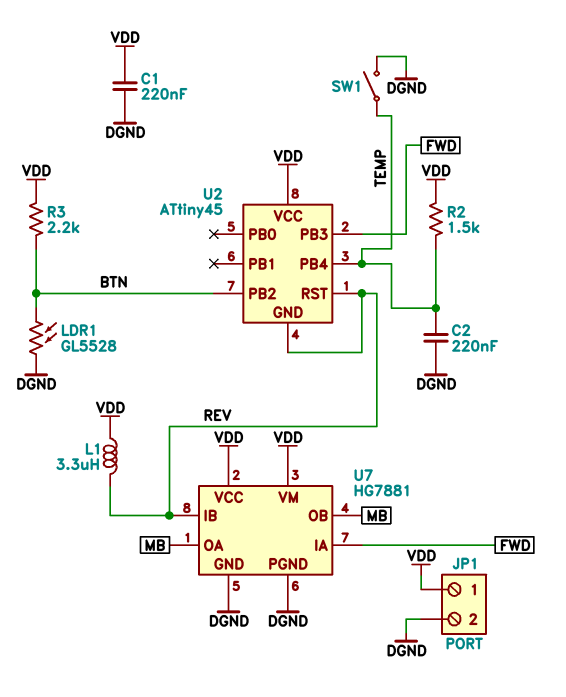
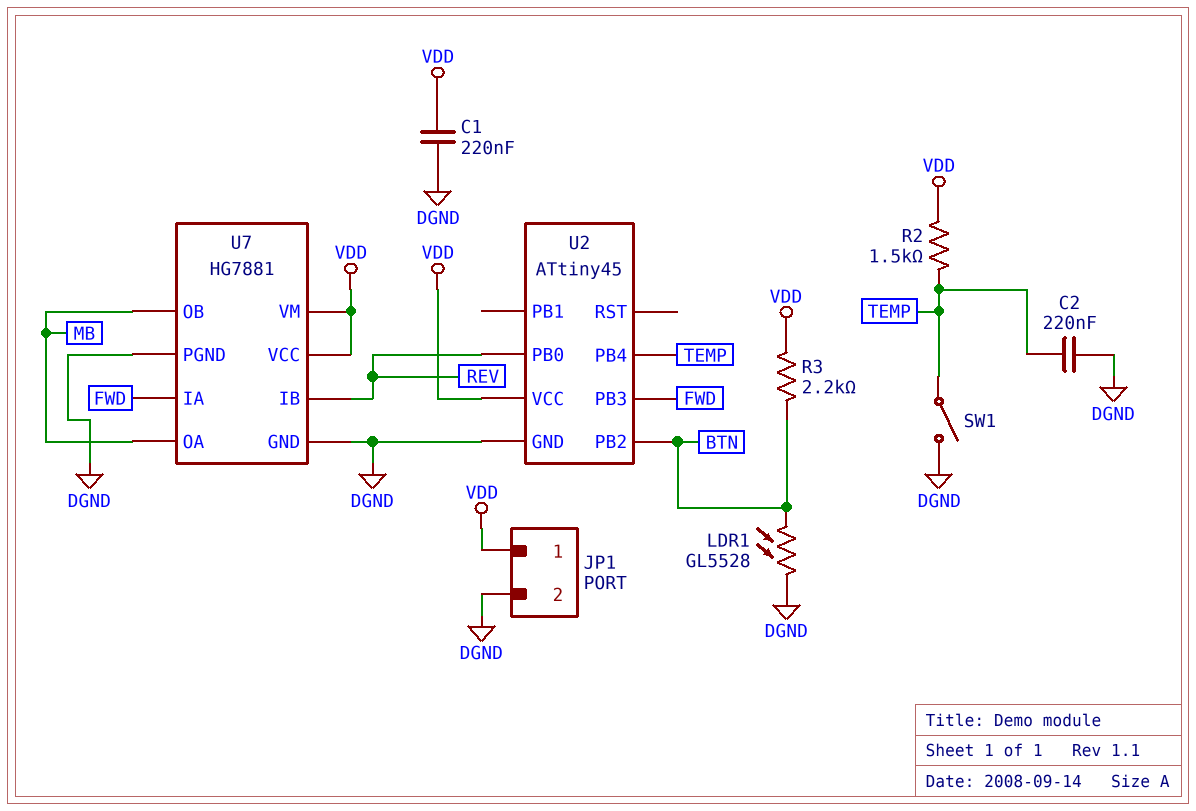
L1: 3.3uH (REV, VDD) -> none
U2 pin GND: REV -> DGND
U2 pin PB0: none -> REV
U2 pin RST: REV -> none

